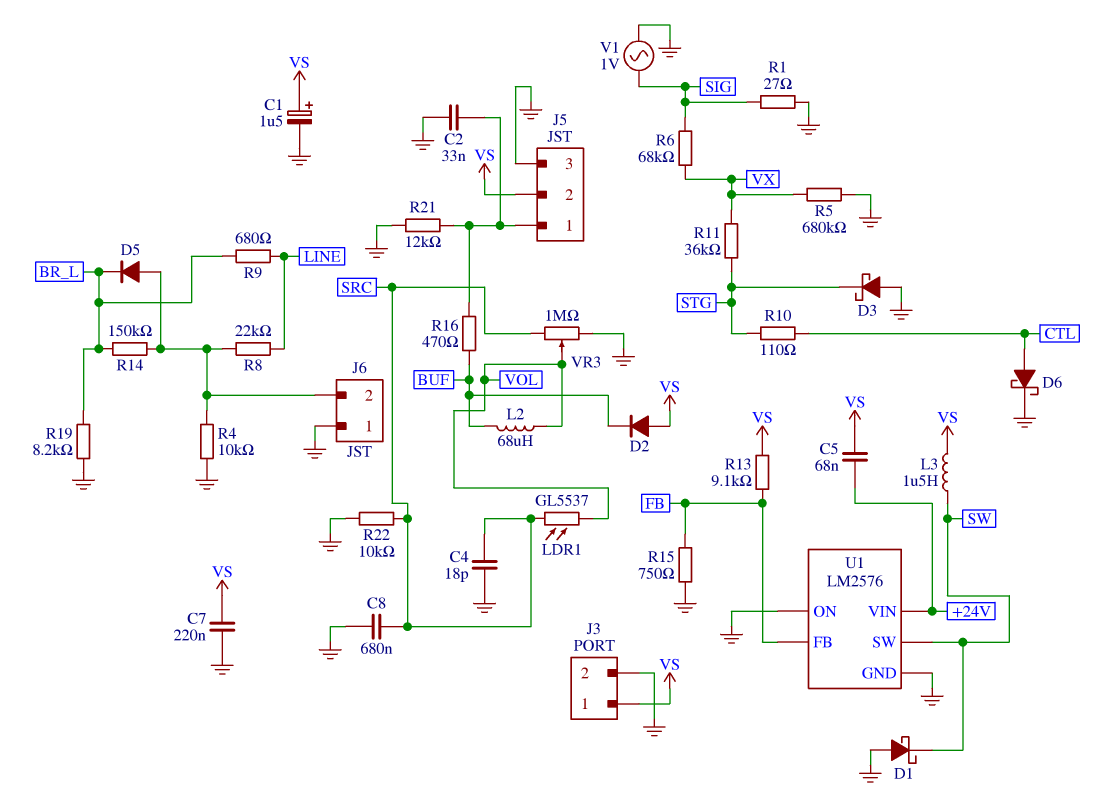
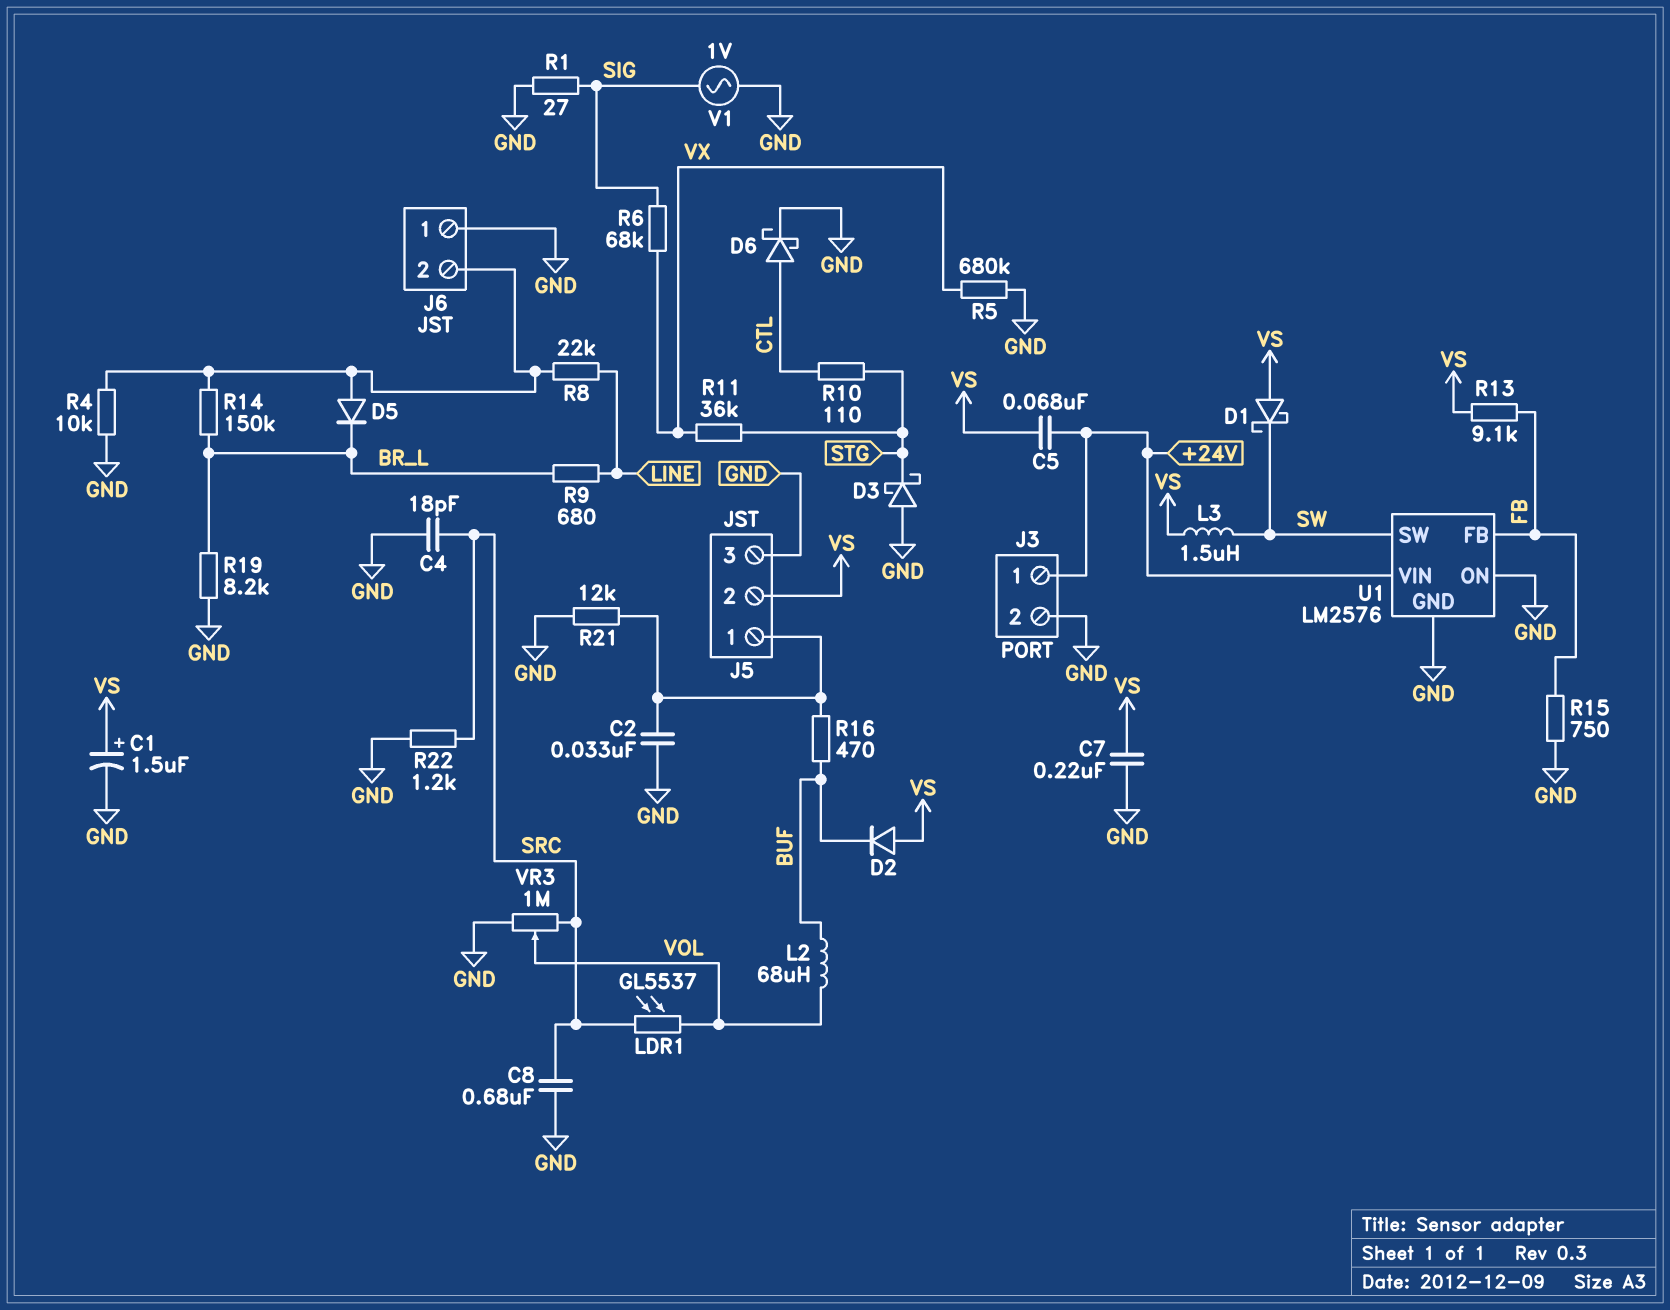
D1: schottky (A GND, K SW) -> schottky (A VS, K SW)
J3 pin 1: VS -> +24V
R22: 10k (GND, SRC) -> 1.2k (GND, SRC)

